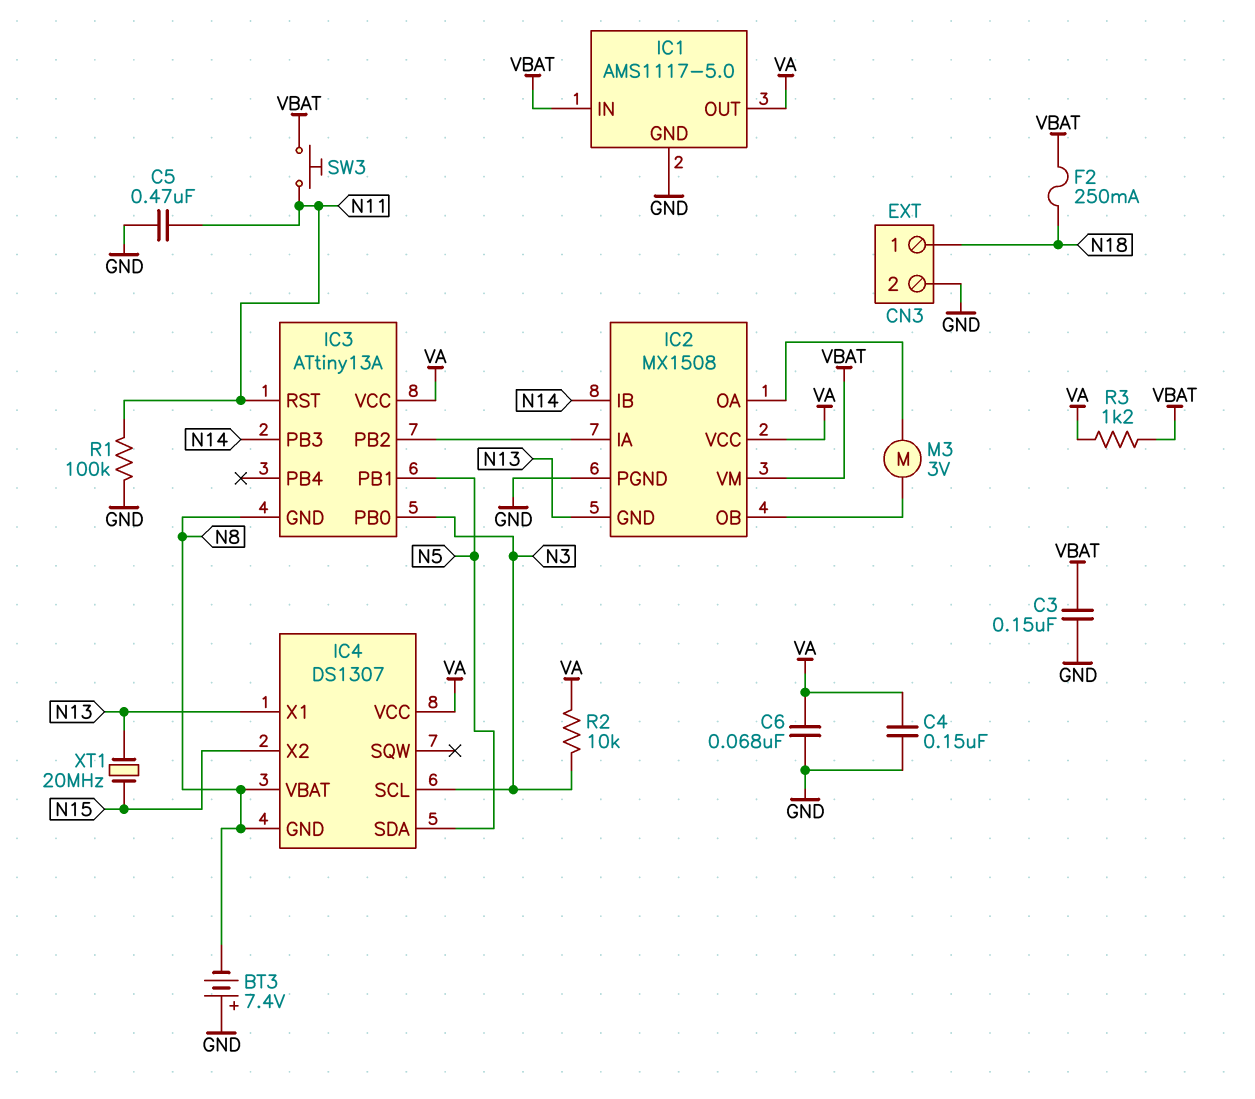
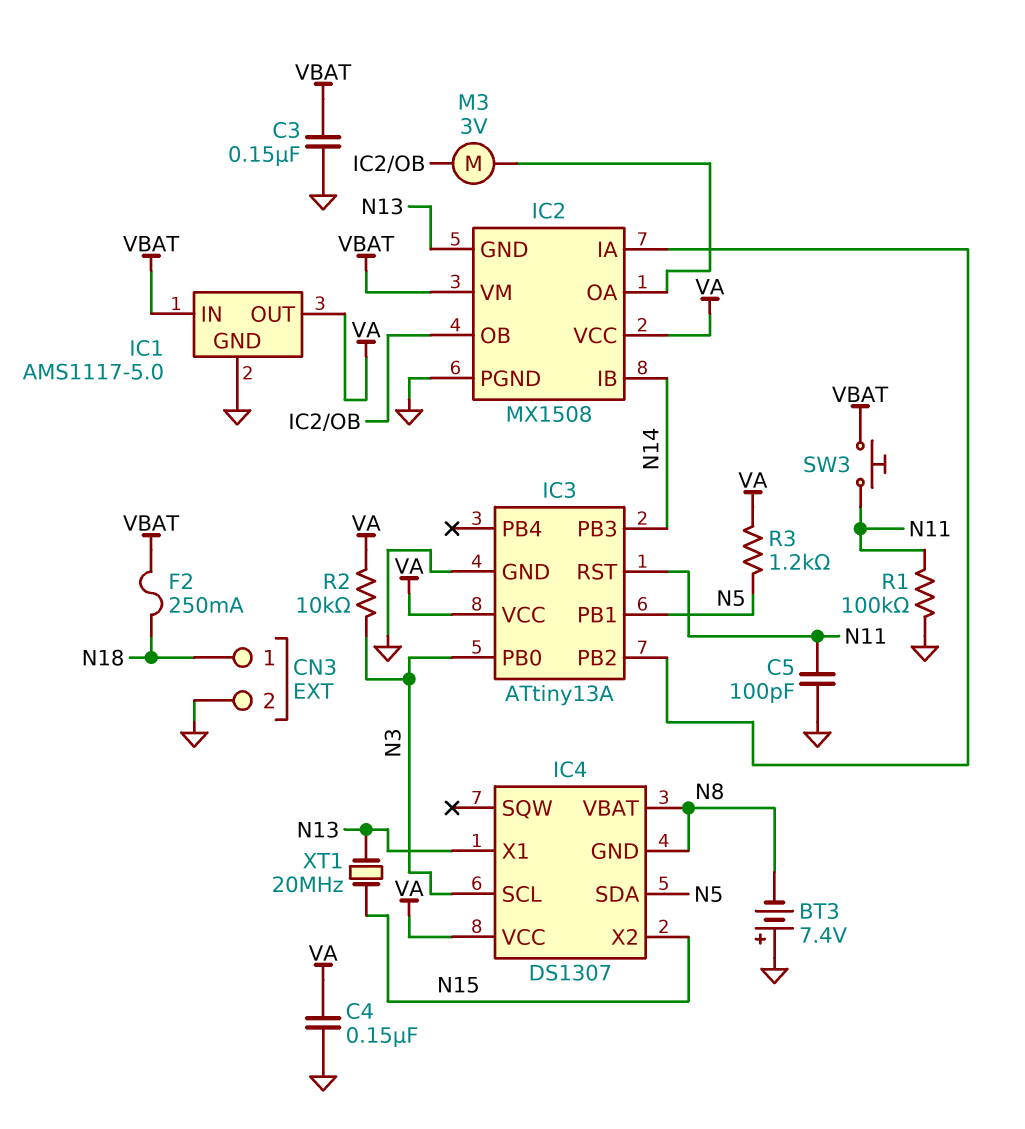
C5: 470nF (GND, N11) -> 100pF (GND, N11)
C6: 68nF (GND, VA) -> none
IC3 pin GND: N8 -> GND
R3: 1.2k (VA, VBAT) -> 1.2k (N5, VA)

